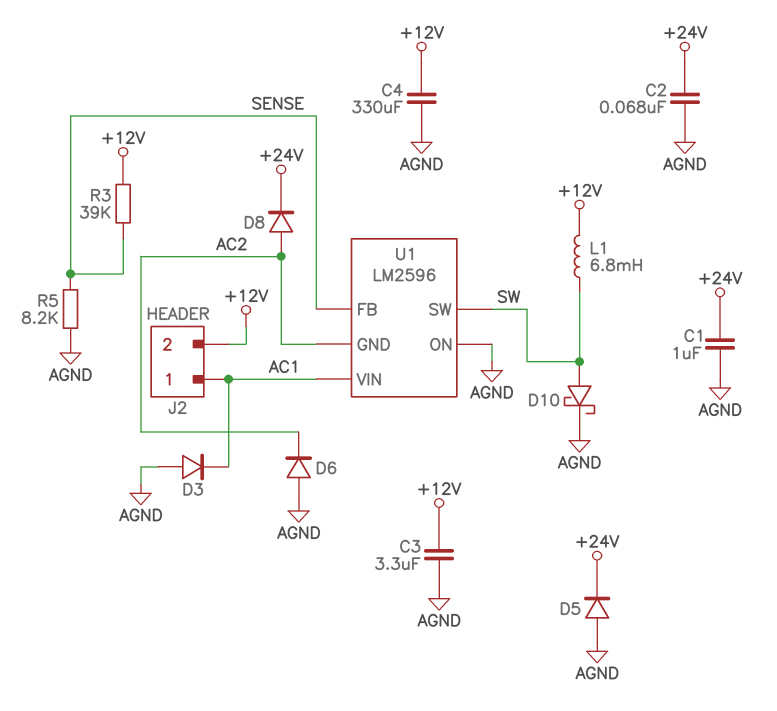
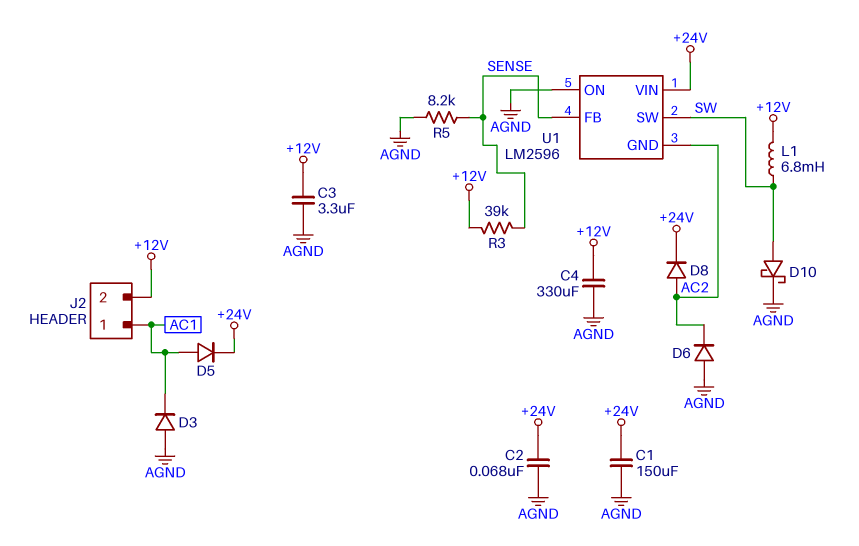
C1: 1uF (+24V, AGND) -> 150uF (+24V, AGND)
D5: diode (A AGND, K +24V) -> diode (A AC1, K +24V)
U1 pin VIN: AC1 -> +24V

